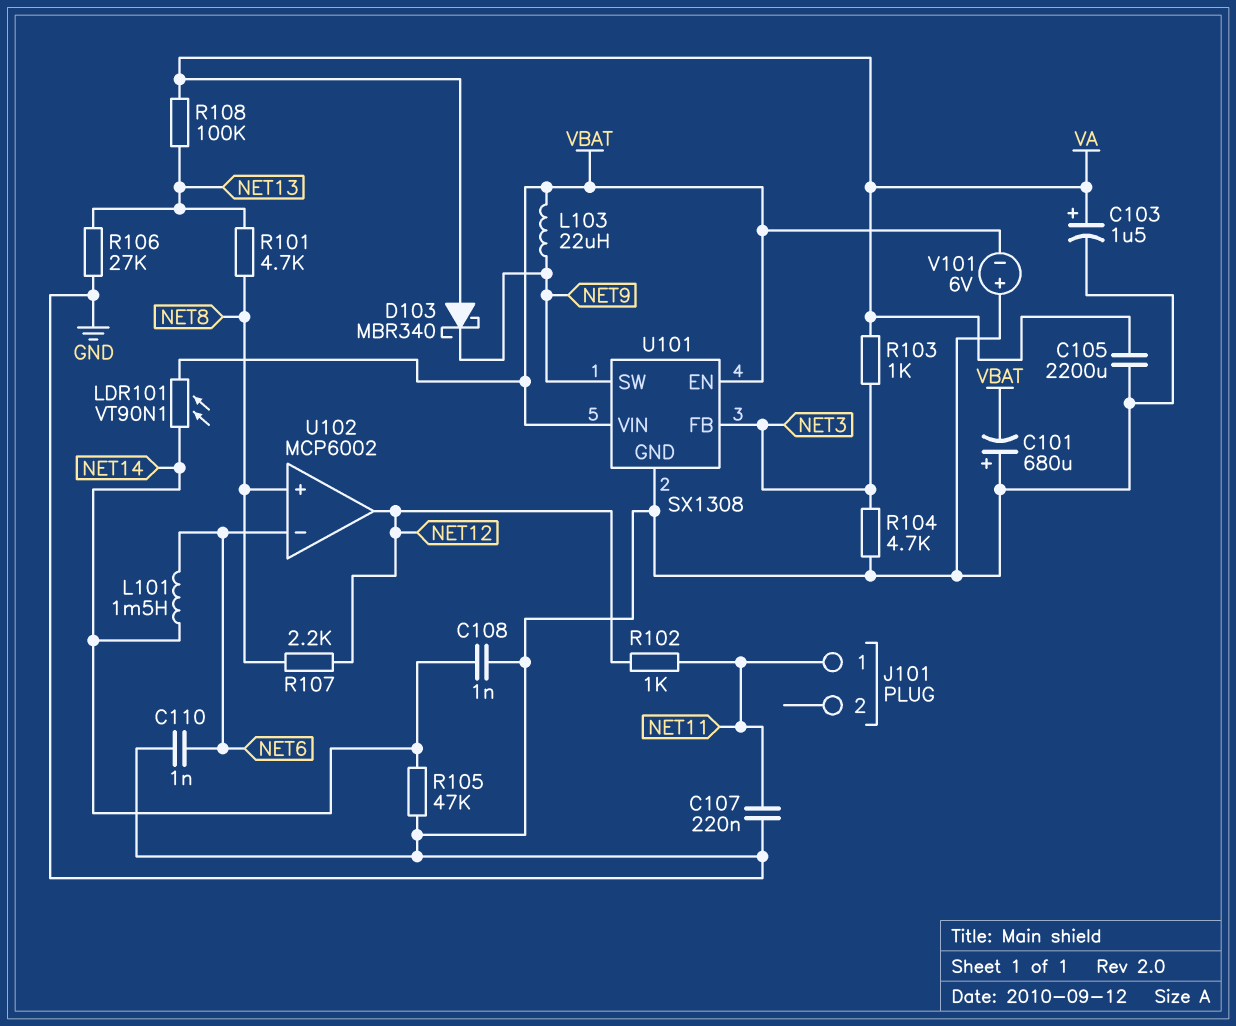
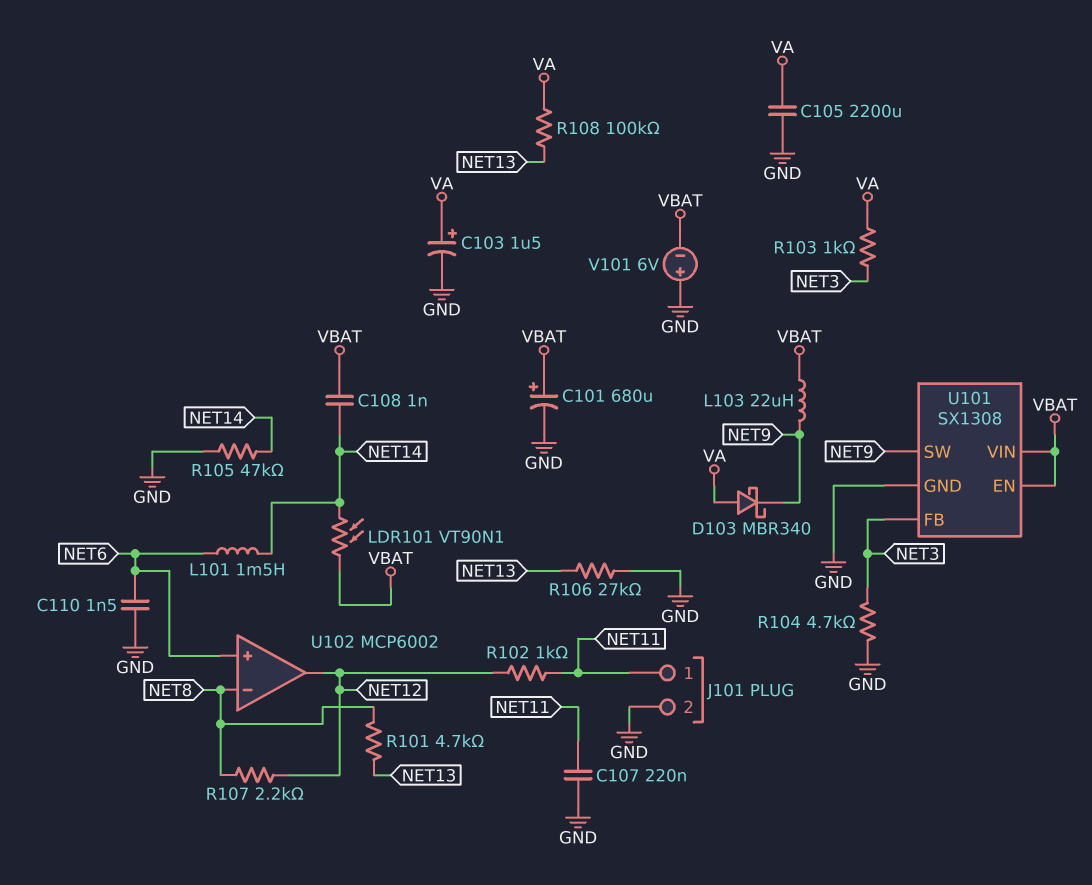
C101: 680uF (plus GND, minus VBAT) -> 680uF (plus VBAT, minus GND)
C108: 1nF (GND, NET14) -> 1nF (NET14, VBAT)
C110: 1nF (GND, NET6) -> 1.5nF (GND, NET6)
J101 pin 2: none -> GND
U102 pin in+: NET8 -> NET6
U102 pin in-: NET6 -> NET8

